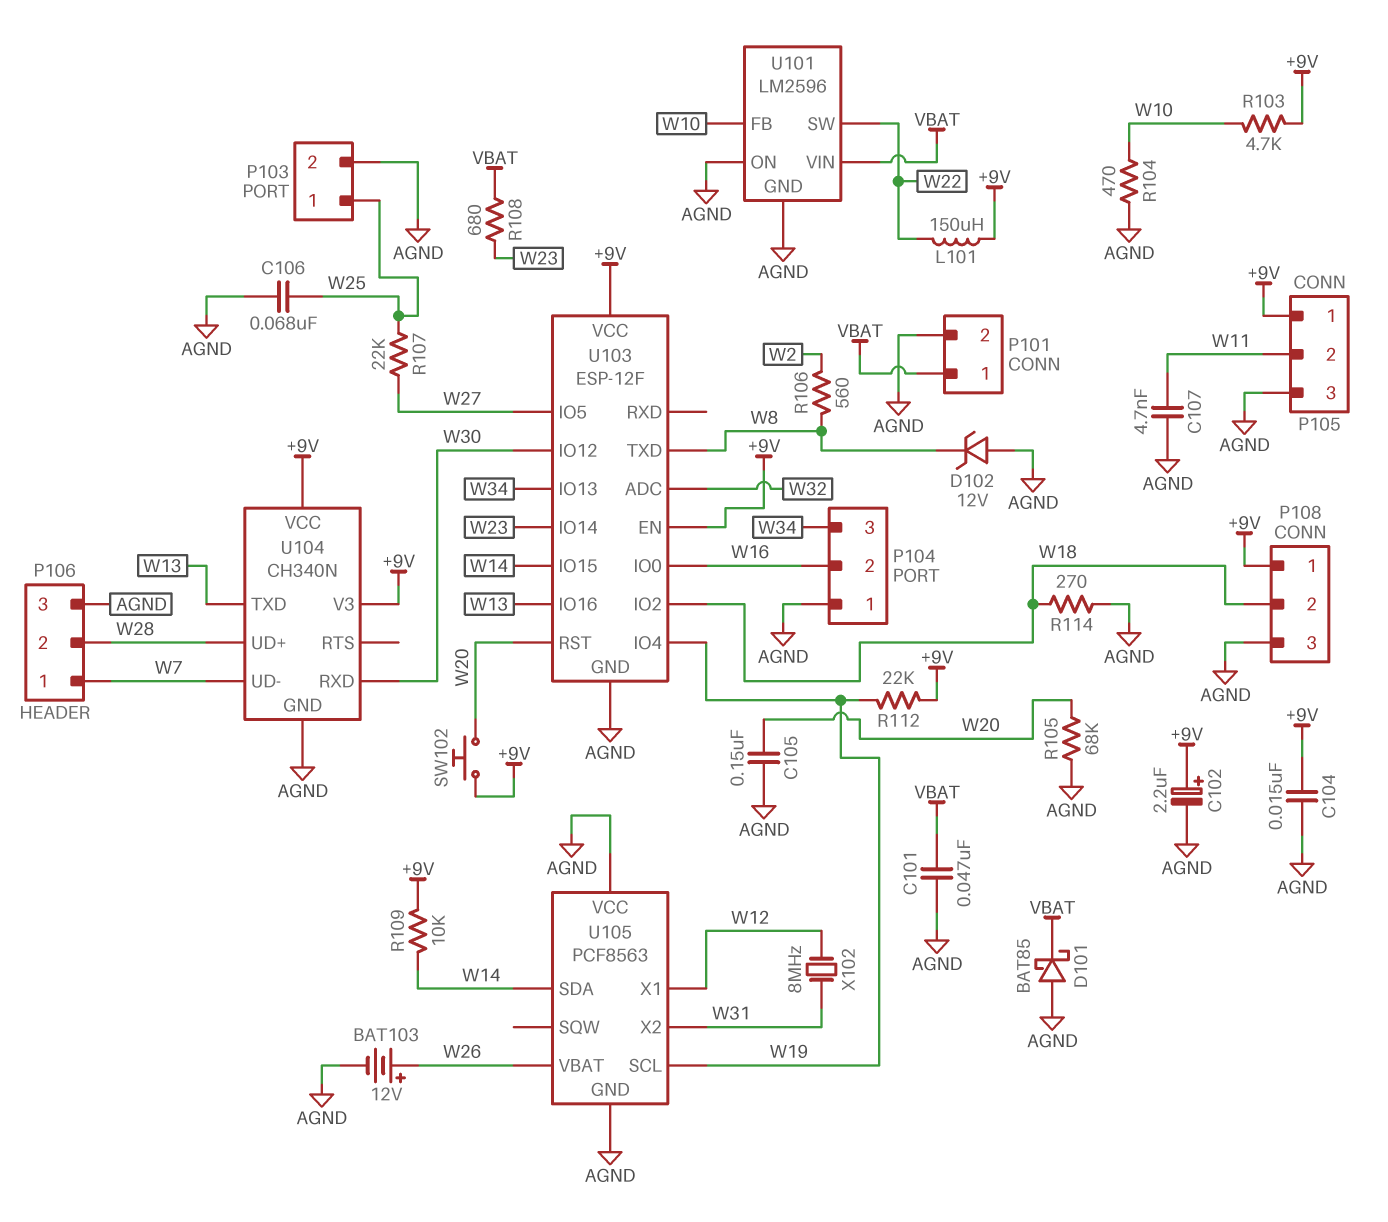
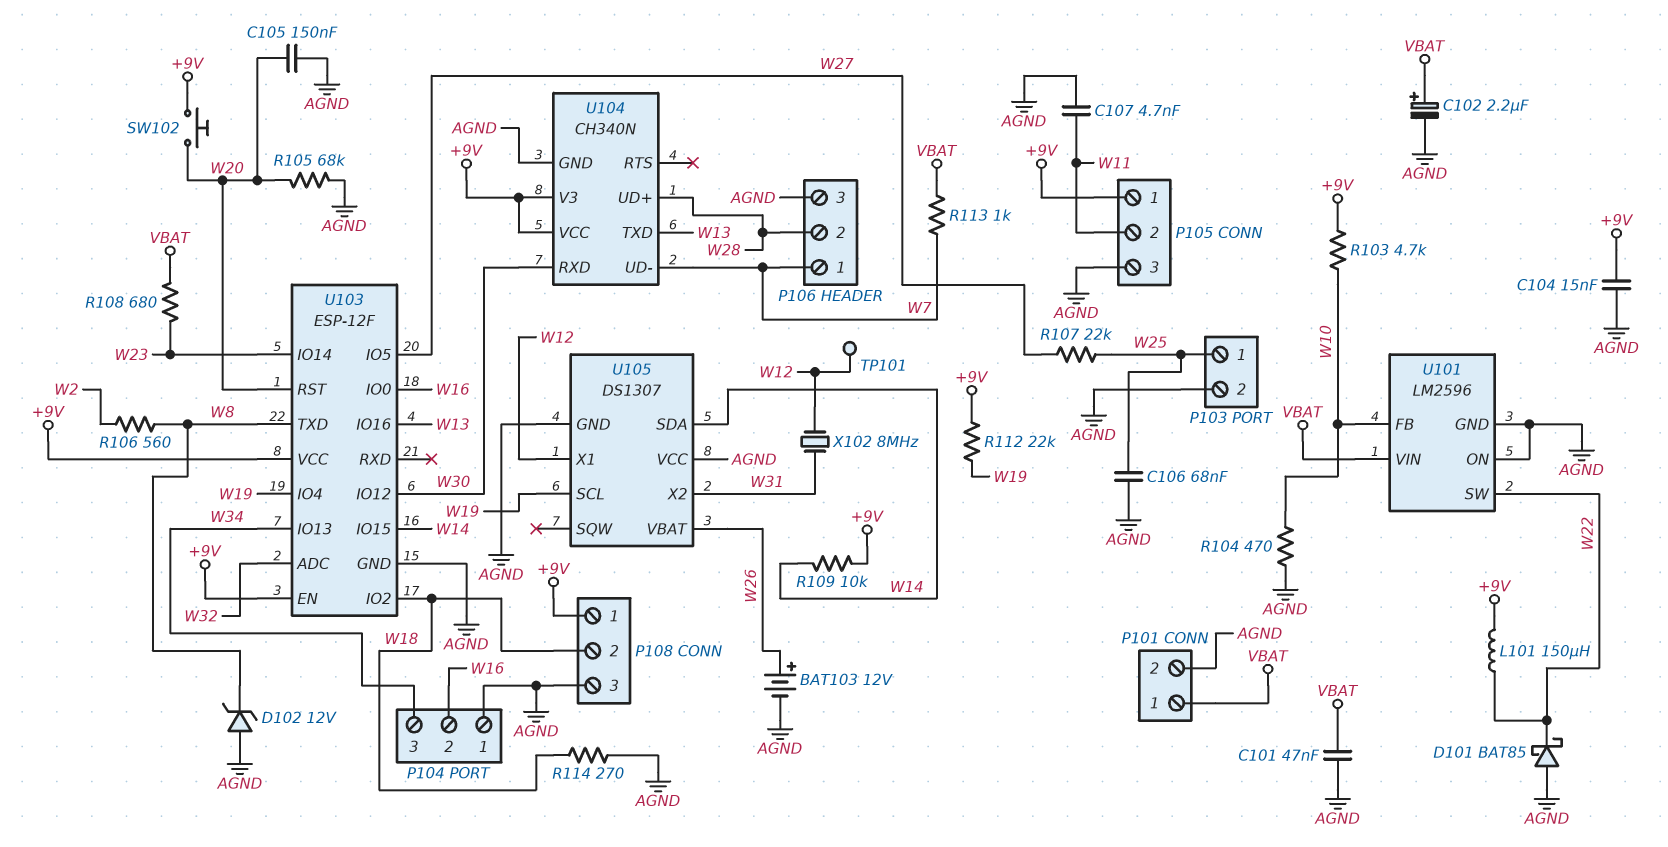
C102: 2.2uF (plus +9V, minus AGND) -> 2.2uF (plus VBAT, minus AGND)
D101: schottky BAT85 (A AGND, K VBAT) -> schottky BAT85 (A AGND, K W22)
R113: none -> 1k (VBAT, W7)
TP101: none -> test point (W12)
U105: PCF8563 -> DS1307

